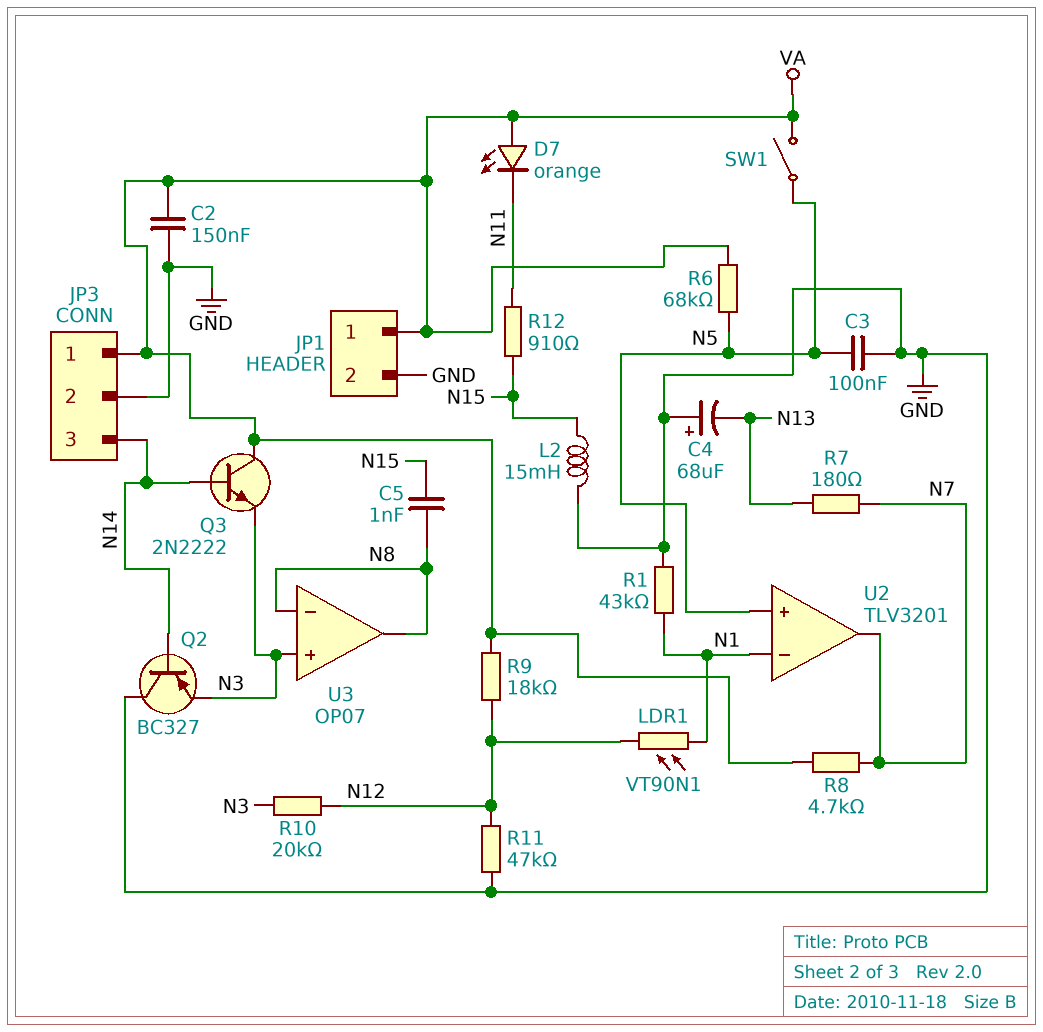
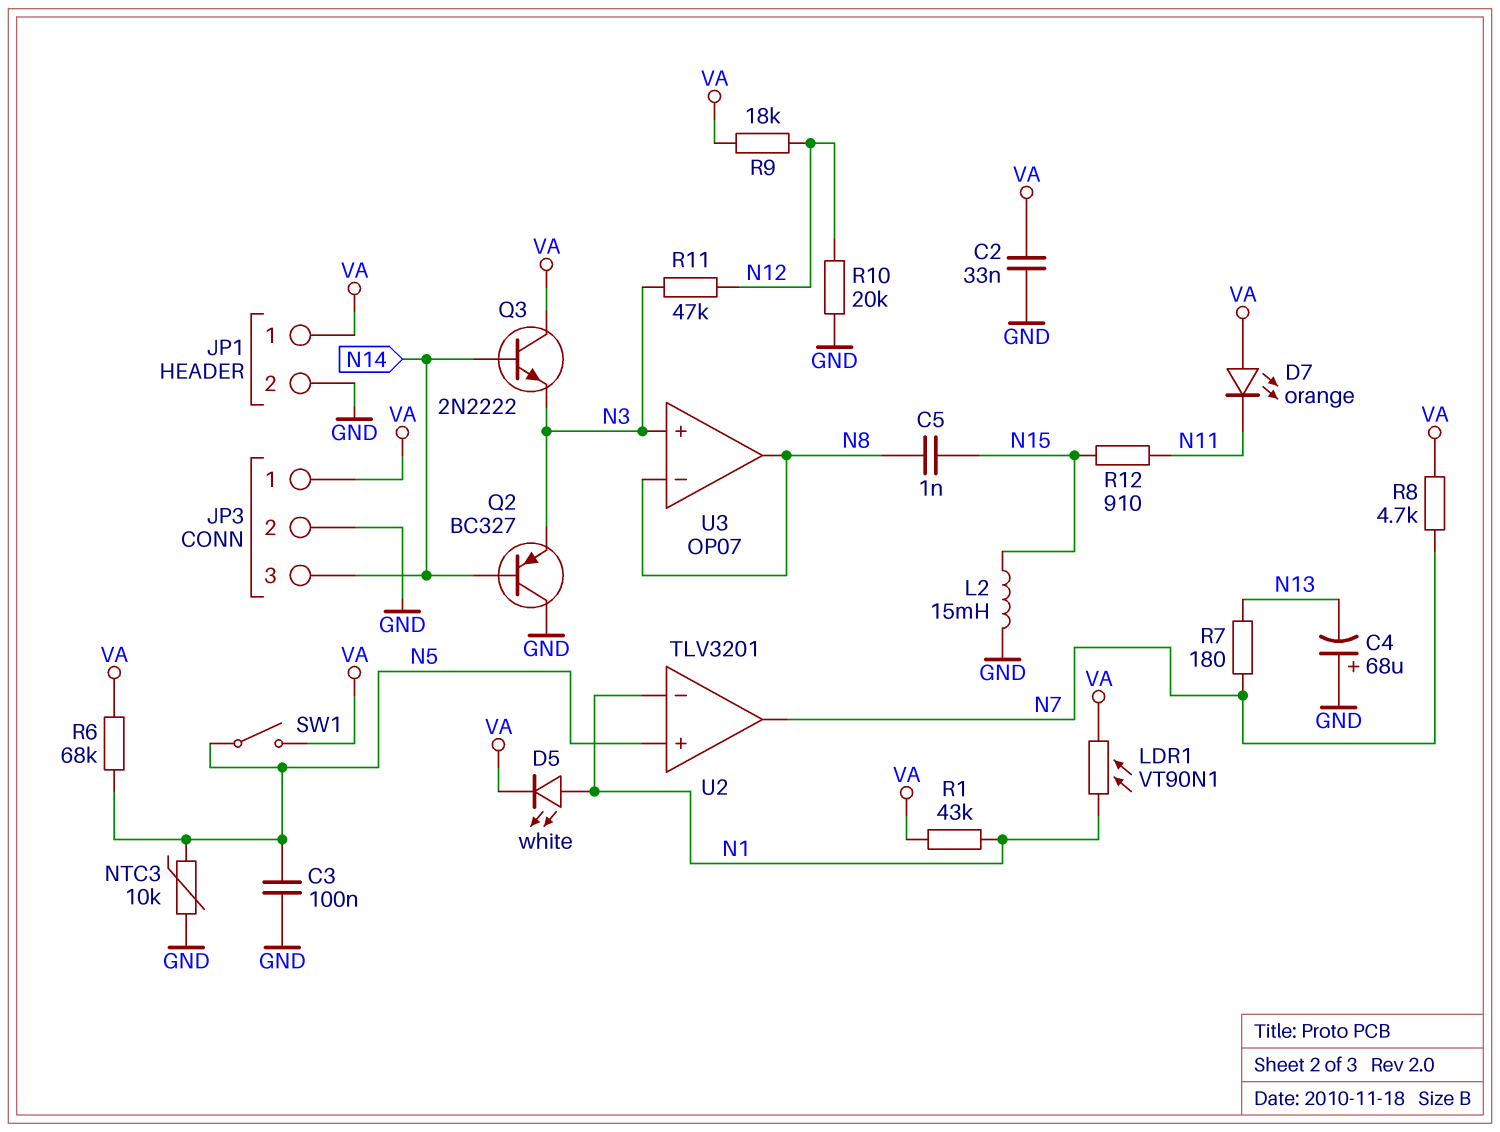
C2: 150nF (GND, VA) -> 33nF (GND, VA)
D5: none -> LED white (A N1, K VA)
LDR1: VT90N1 (N1, N12) -> VT90N1 (N1, VA)
NTC3: none -> 10k (GND, N5)
R1: 43k (GND, N1) -> 43k (N1, VA)
R10: 20k (N3, N12) -> 20k (GND, N12)
R11: 47k (GND, N12) -> 47k (N3, N12)

